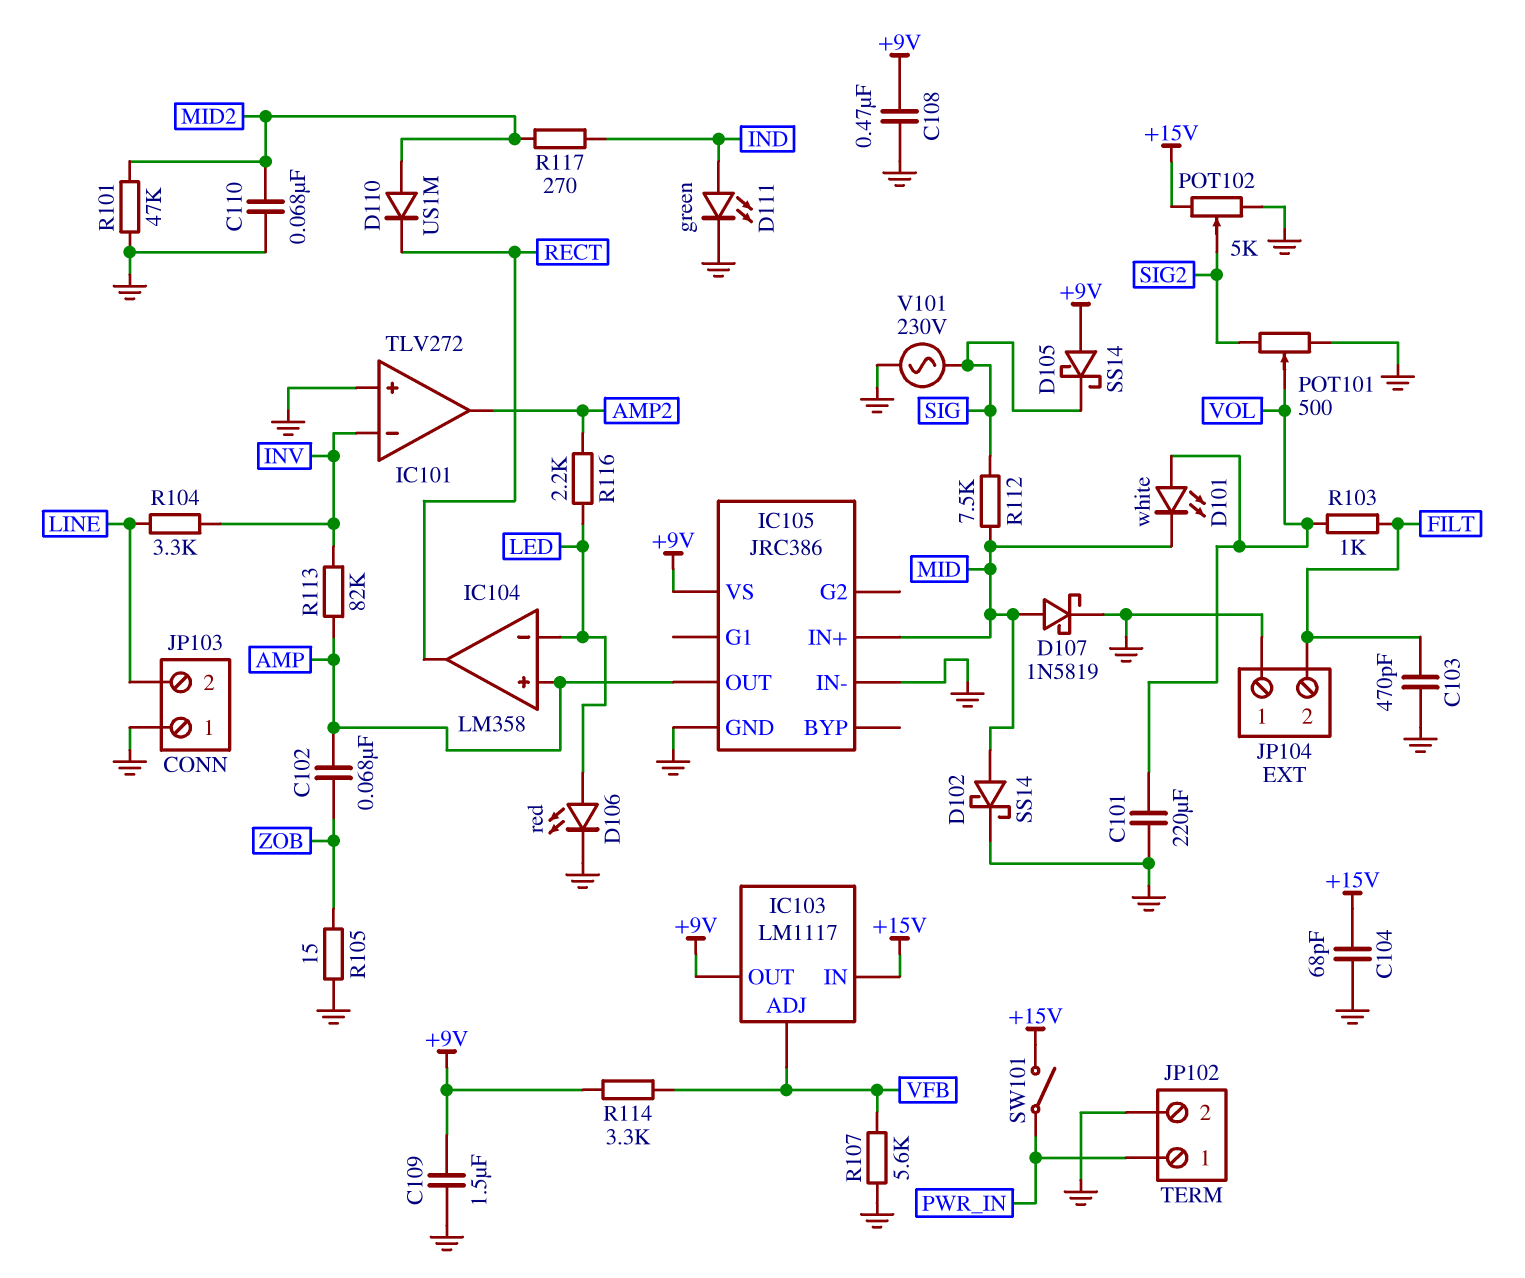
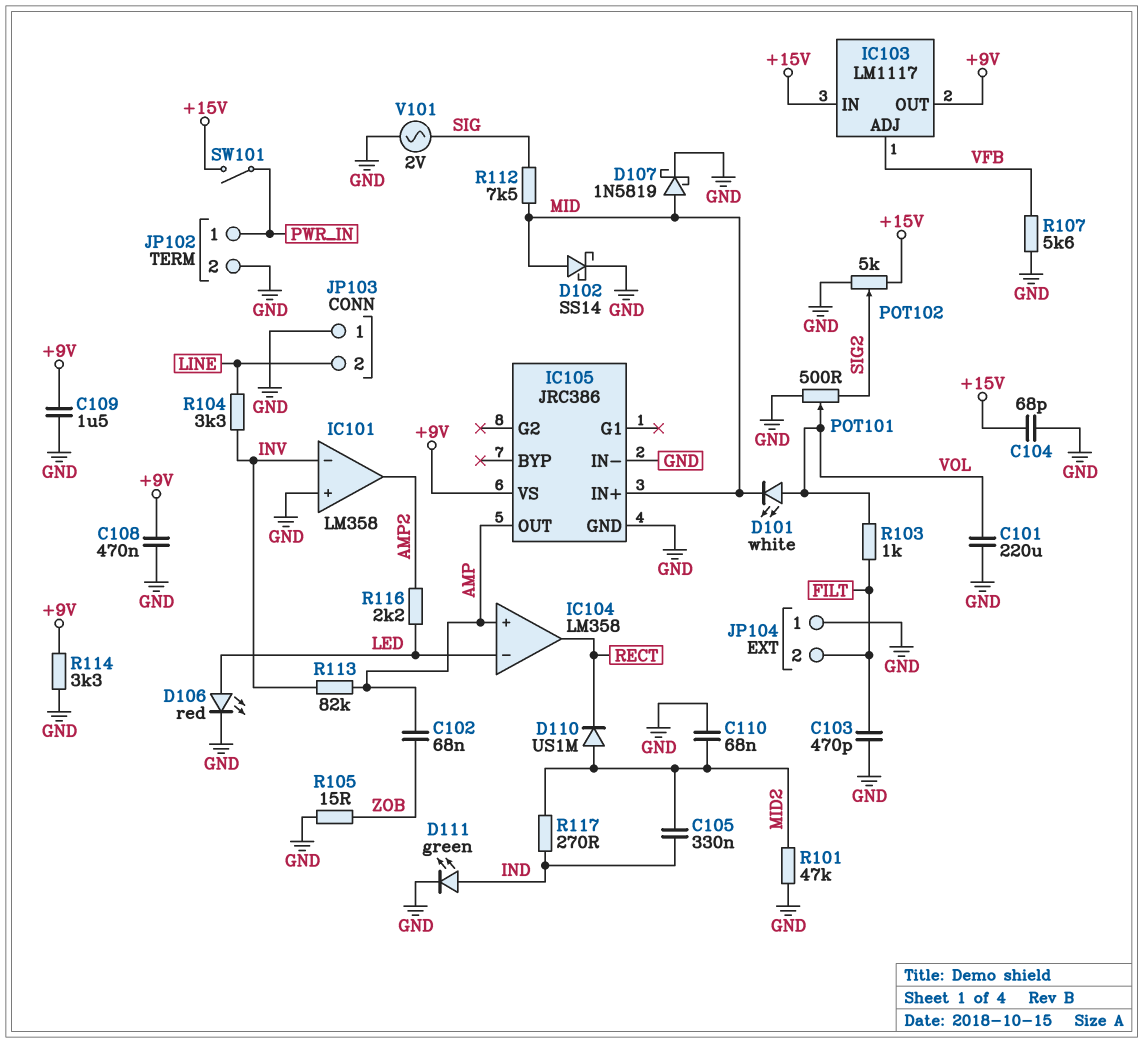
C105: none -> 330nF (IND, MID2)
D105: schottky SS14 (A +9V, K SIG) -> none
IC101: TLV272 -> LM358
R114: 3.3k (+9V, VFB) -> 3.3k (+9V, GND)
V101: AC 230V (GND, SIG) -> AC 2V (GND, SIG)

